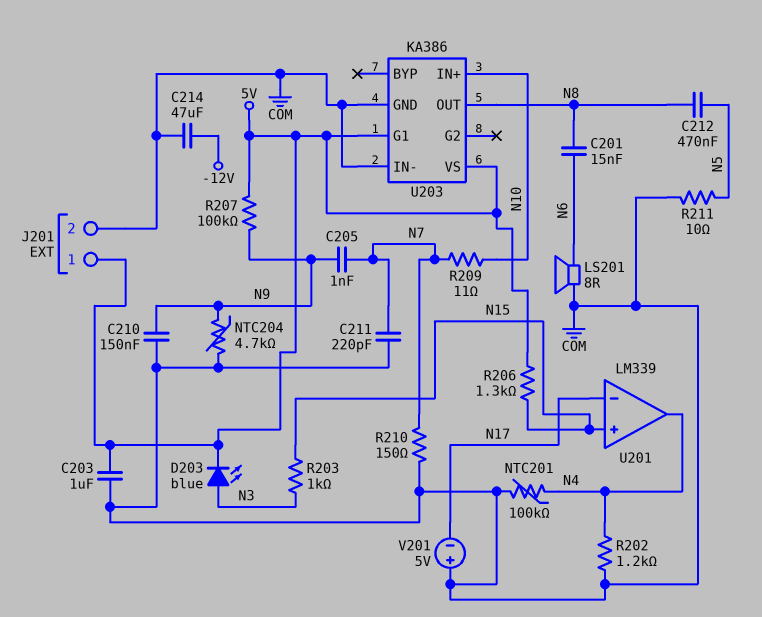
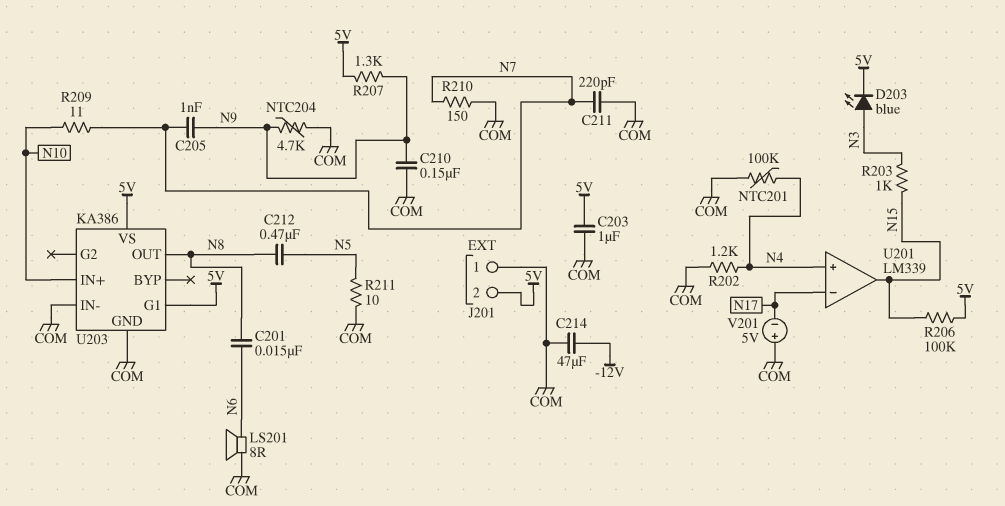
J201 pin 1: 5V -> COM
J201 pin 2: COM -> 5V
R206: 1.3k (5V, N15) -> 100k (5V, N15)
R207: 100k (5V, N9) -> 1.3k (5V, N9)
U201 pin in+: N15 -> N4
U201 pin out: N4 -> N15

